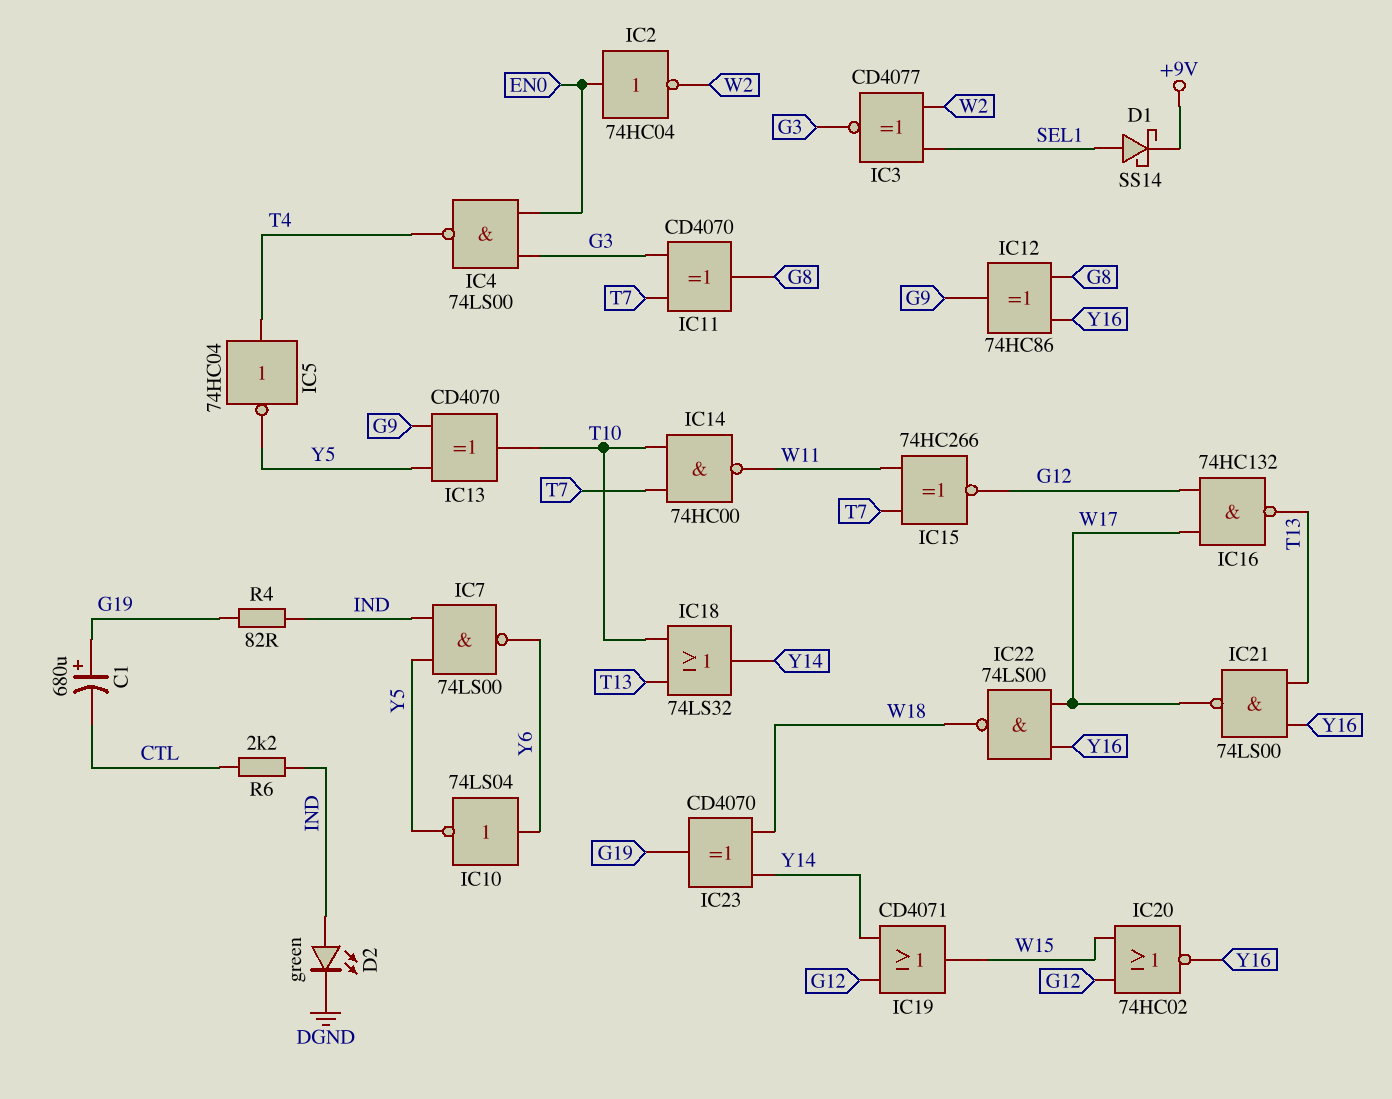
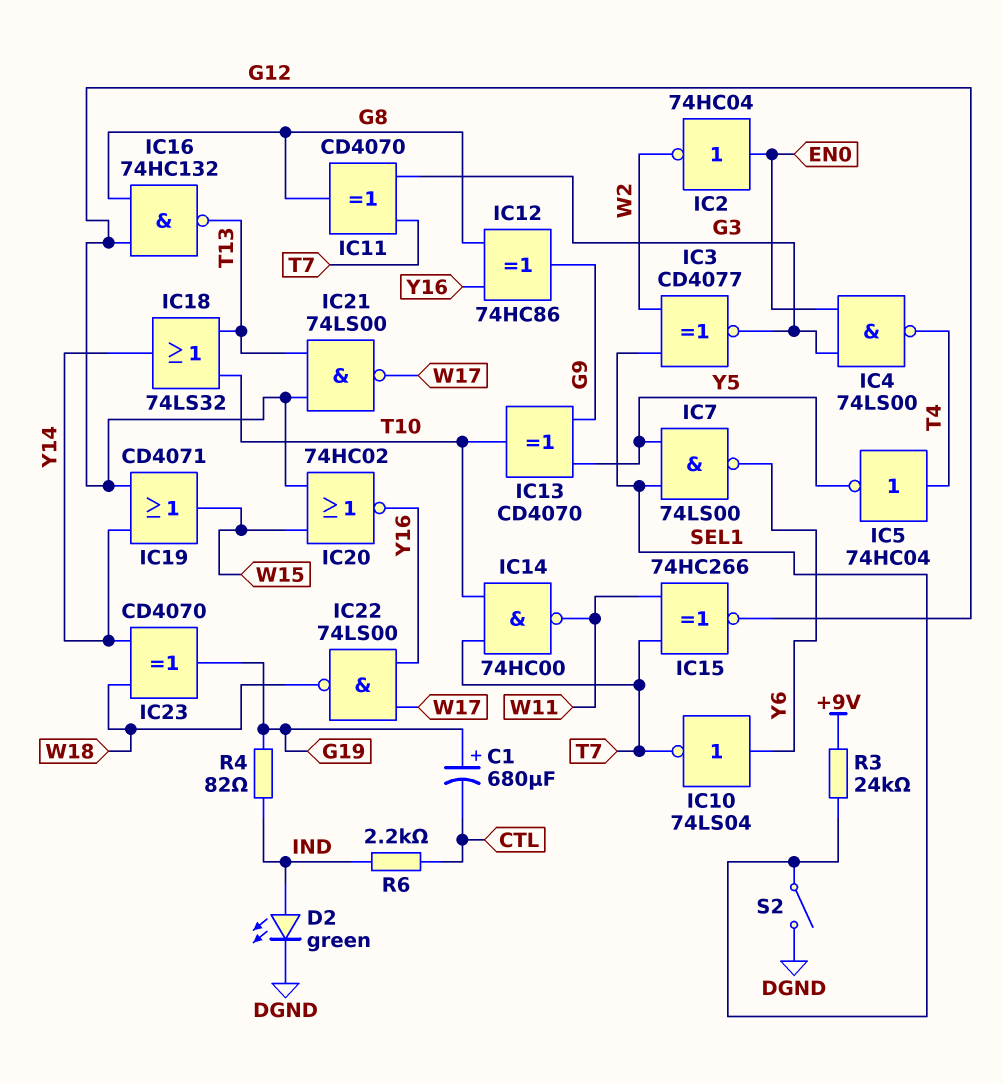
D1: schottky SS14 (A SEL1, K +9V) -> none
IC7: NAND 74LS00 (in IND, in Y5, out Y6) -> NAND 74LS00 (in SEL1, in Y5, out Y6)
IC10: NOT 74LS04 (in Y6, out Y5) -> NOT 74LS04 (in Y6, out T7)
IC16: NAND 74HC132 (in G12, in W17, out T13) -> NAND 74HC132 (in G8, in G12, out T13)
IC21: NAND 74LS00 (in T13, in Y16, out W17) -> NAND 74LS00 (in G12, in T13, out W17)
R3: none -> 24k (+9V, SEL1)
S2: none -> switch (DGND, SEL1)

